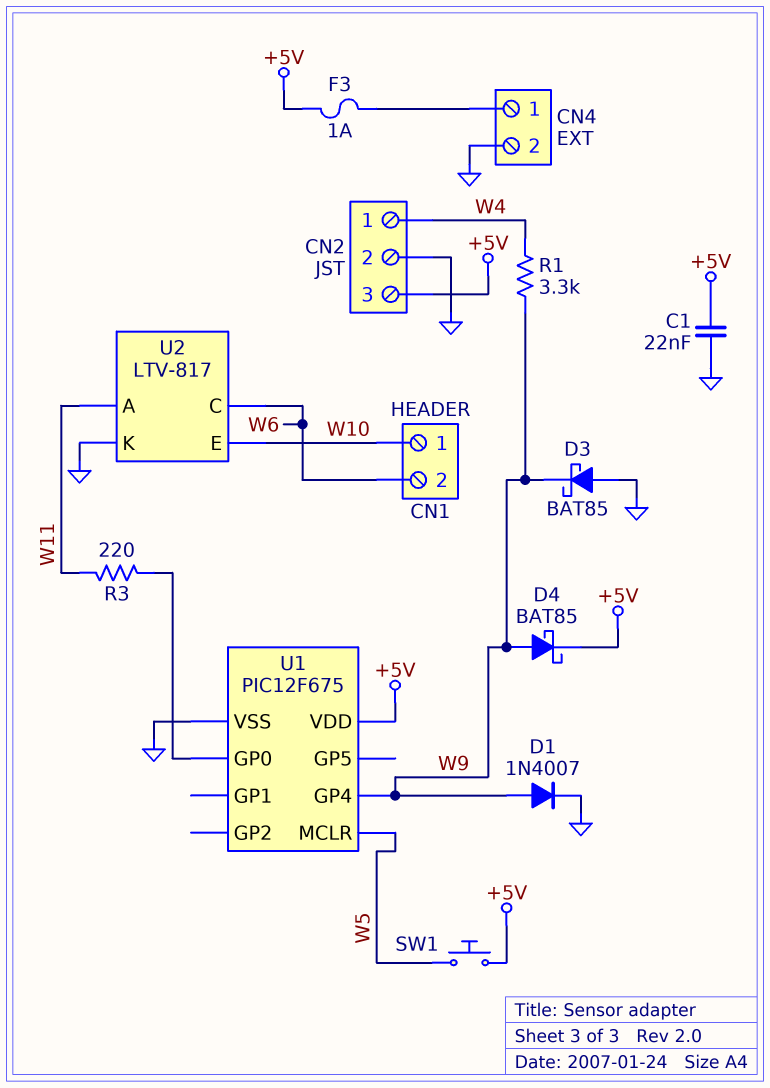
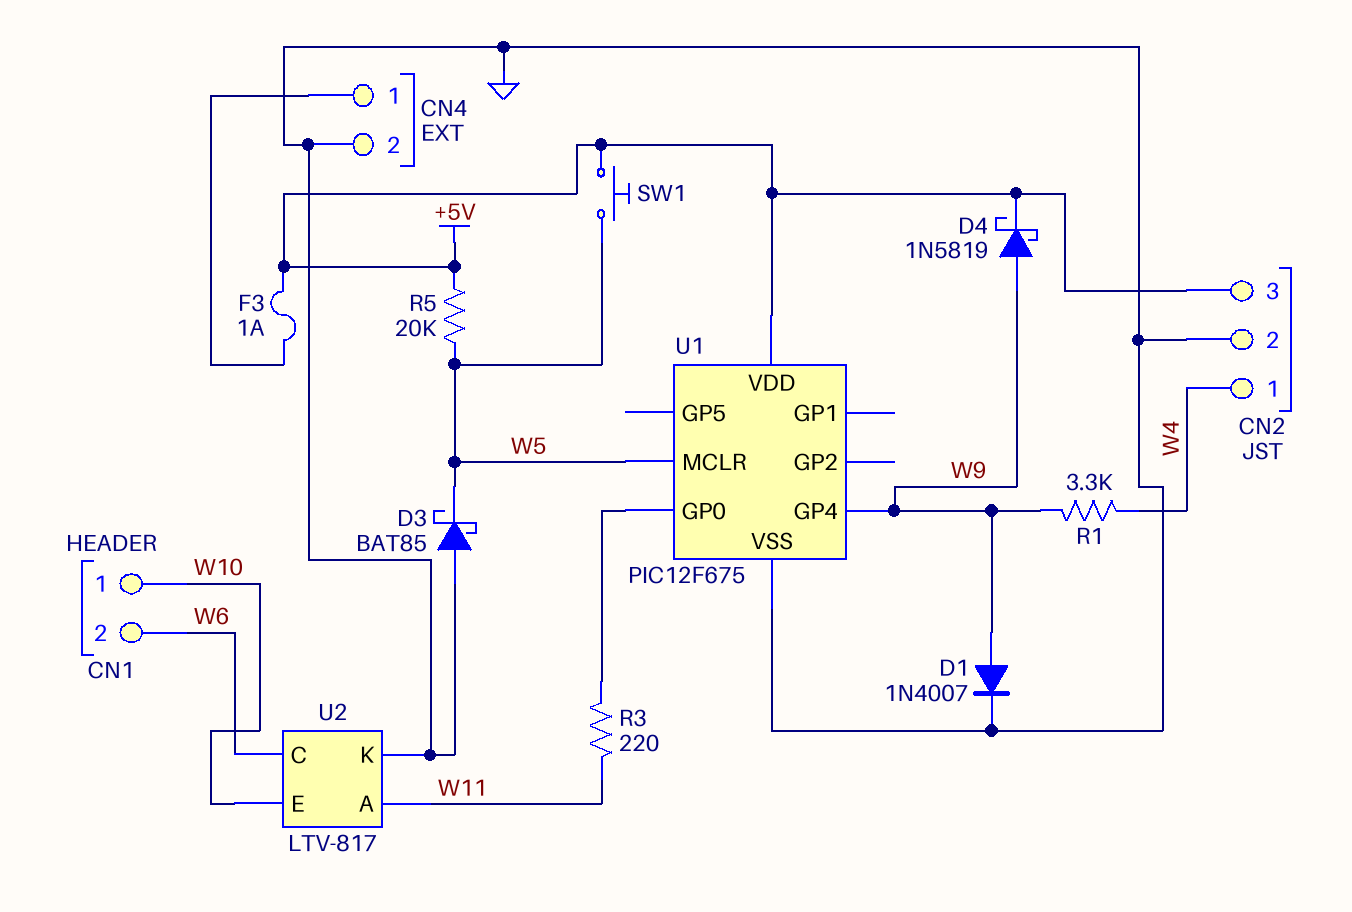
C1: 22nF (+5V, GND) -> none
D3: schottky BAT85 (A GND, K W9) -> schottky BAT85 (A GND, K W5)
D4: schottky BAT85 (A W9, K +5V) -> schottky 1N5819 (A W9, K +5V)
R5: none -> 20k (+5V, W5)

